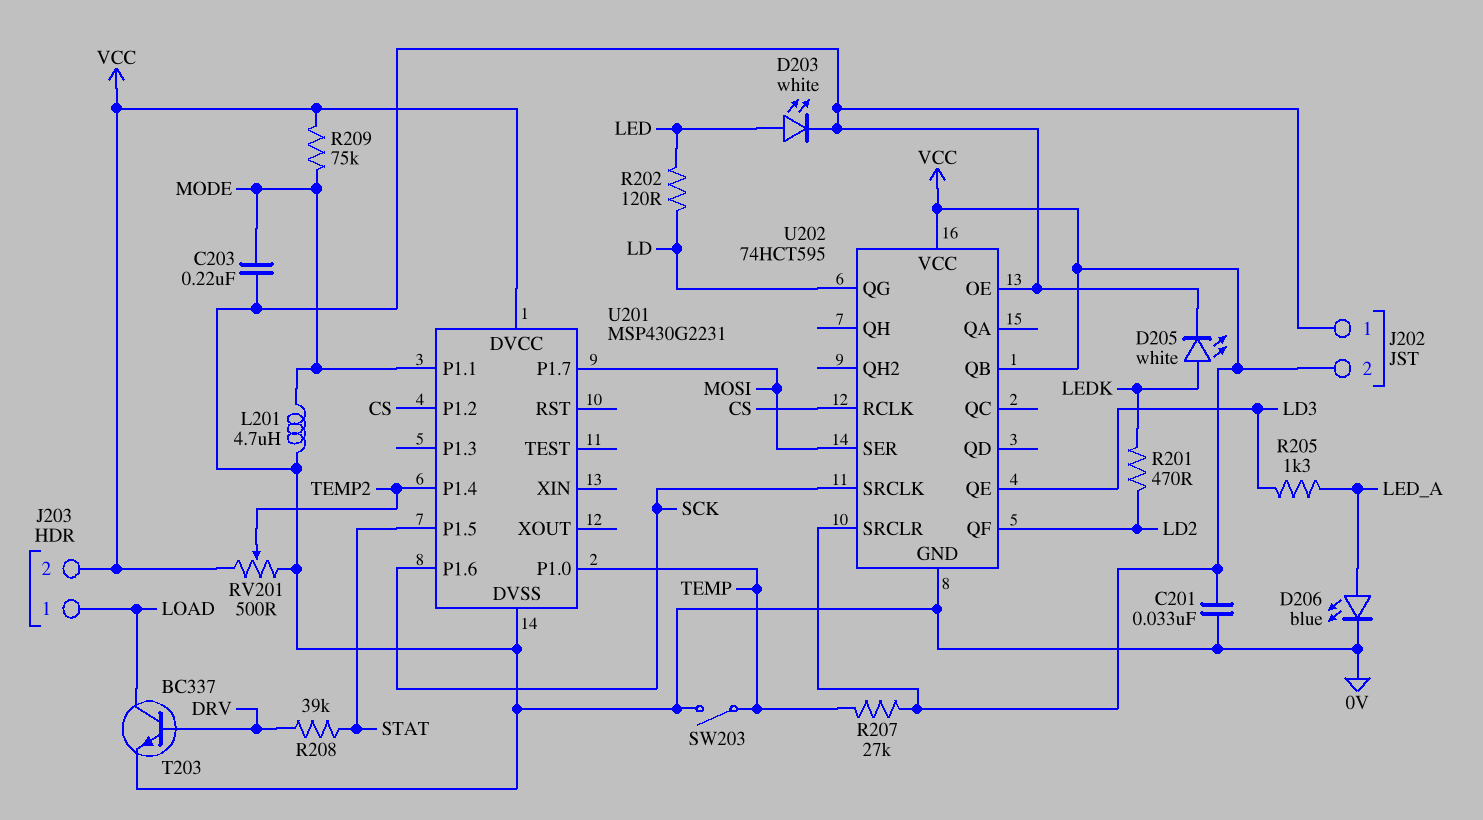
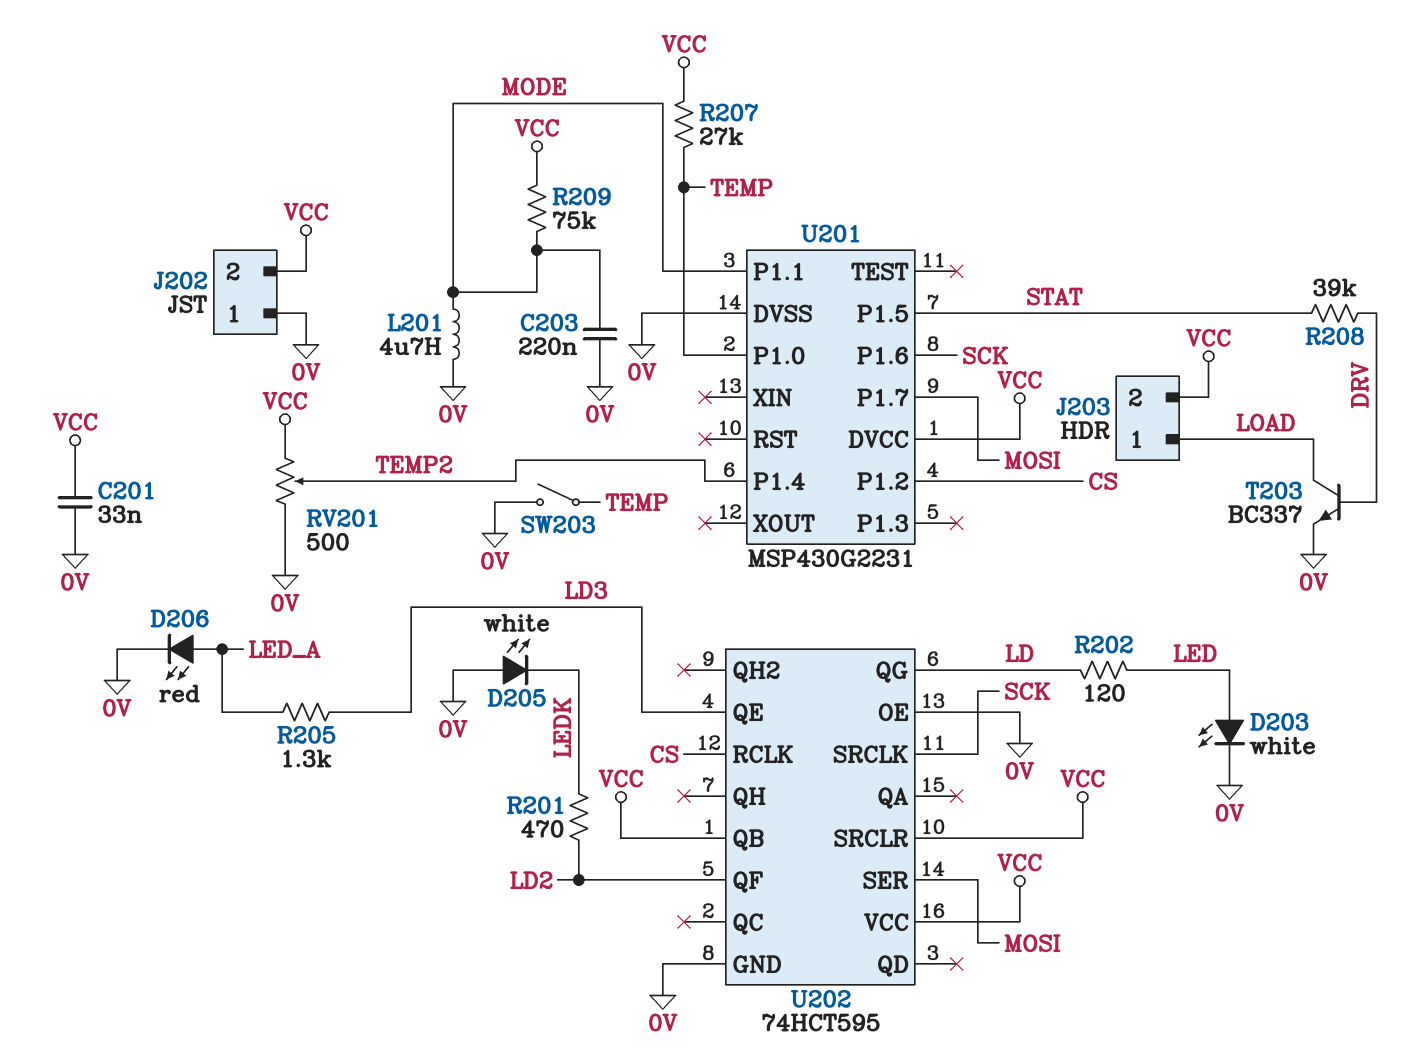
D205: LED white (A LEDK, K 0V) -> LED white (A 0V, K LEDK)
D206: LED blue (A LED_A, K 0V) -> LED red (A LED_A, K 0V)

